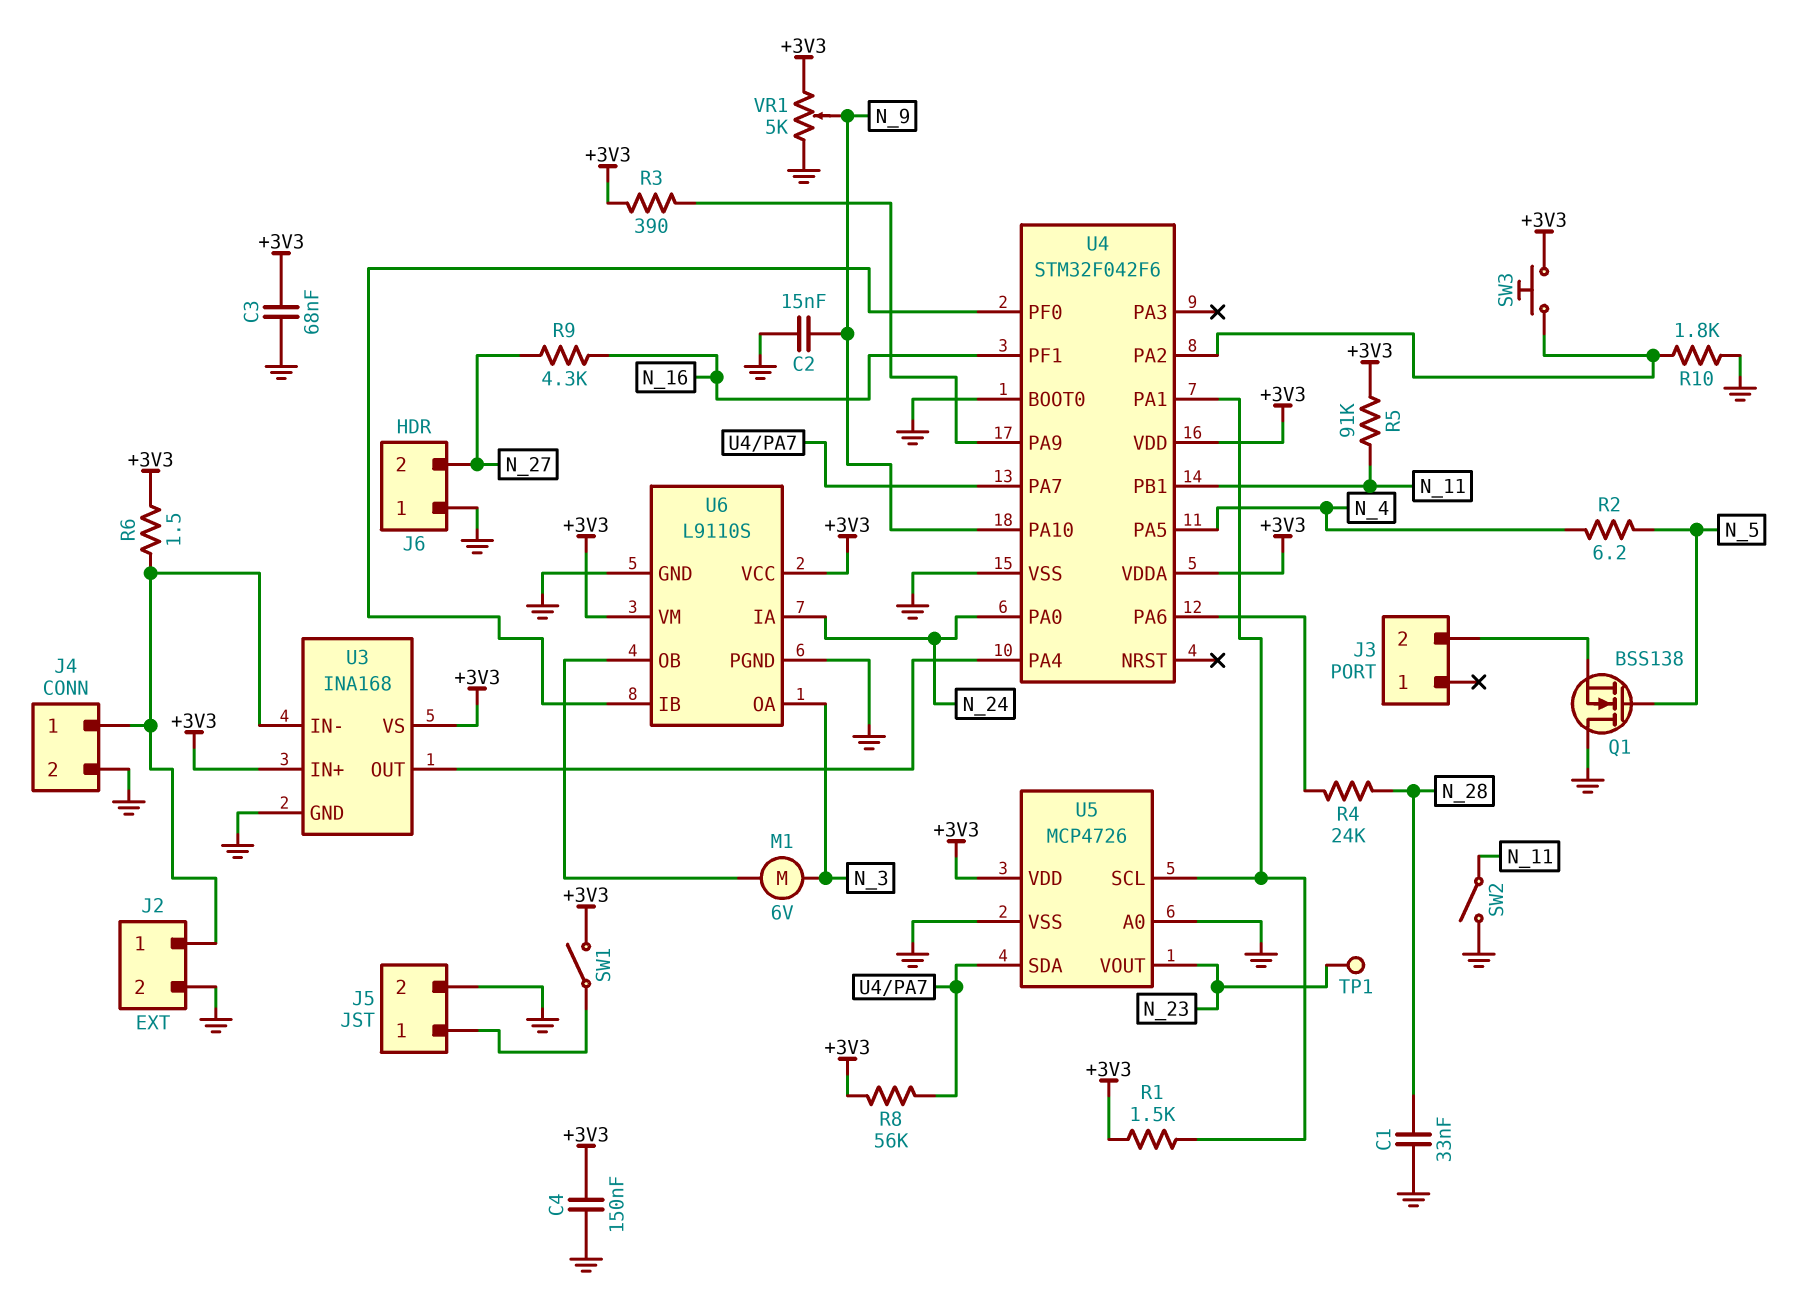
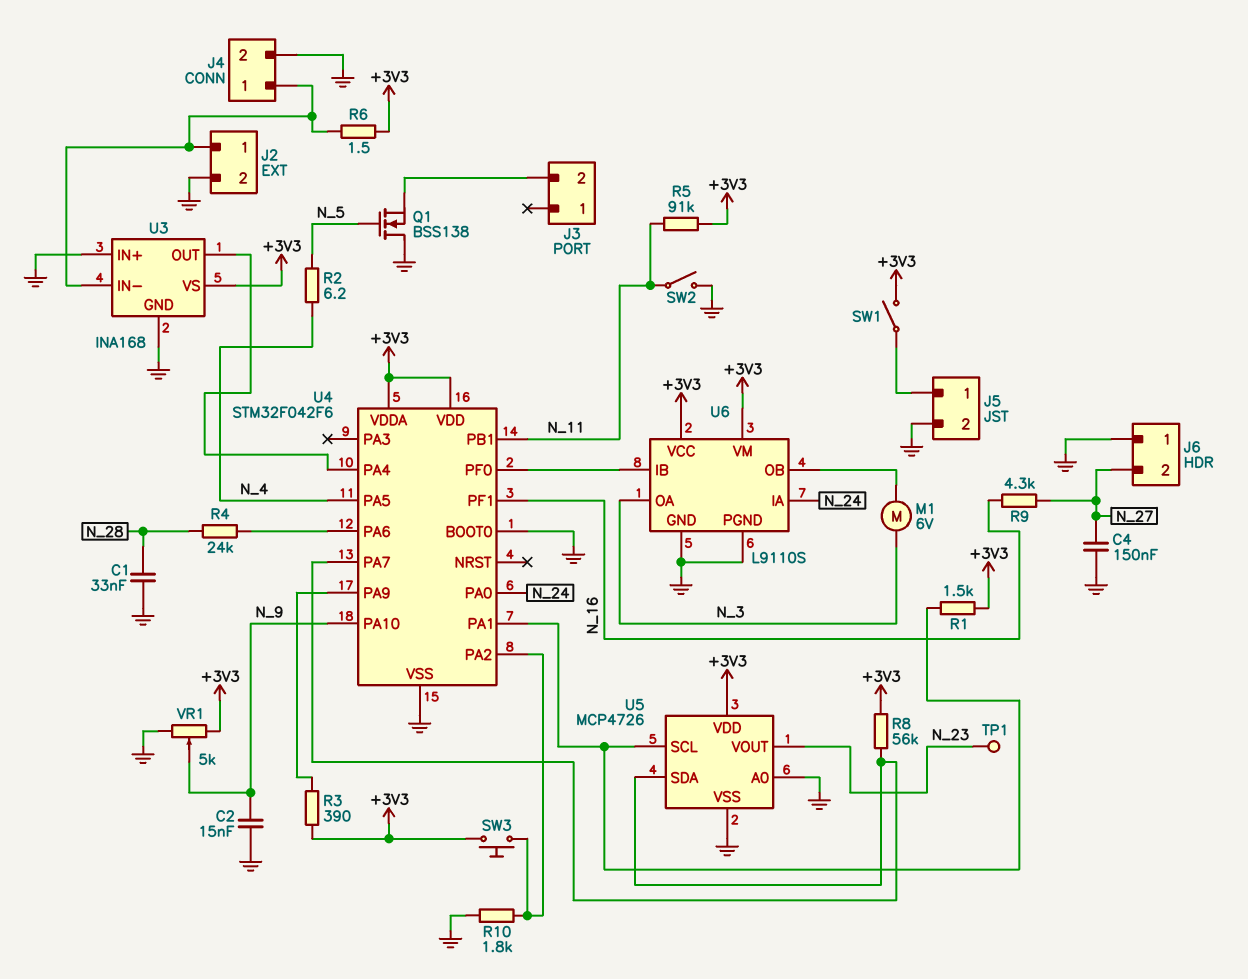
C3: 68nF (+3V3, GND) -> none
C4: 150nF (+3V3, GND) -> 150nF (GND, N_27)
U3 pin IN+: +3V3 -> GND

